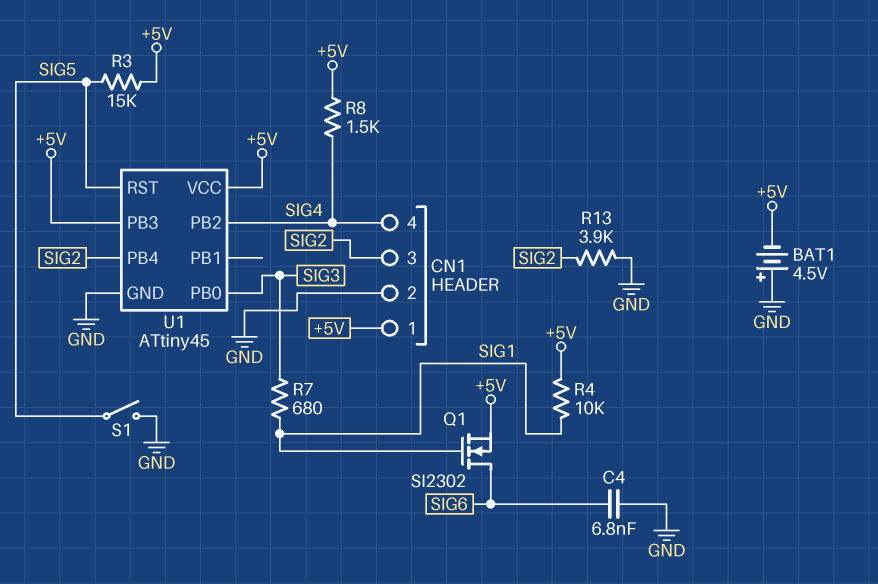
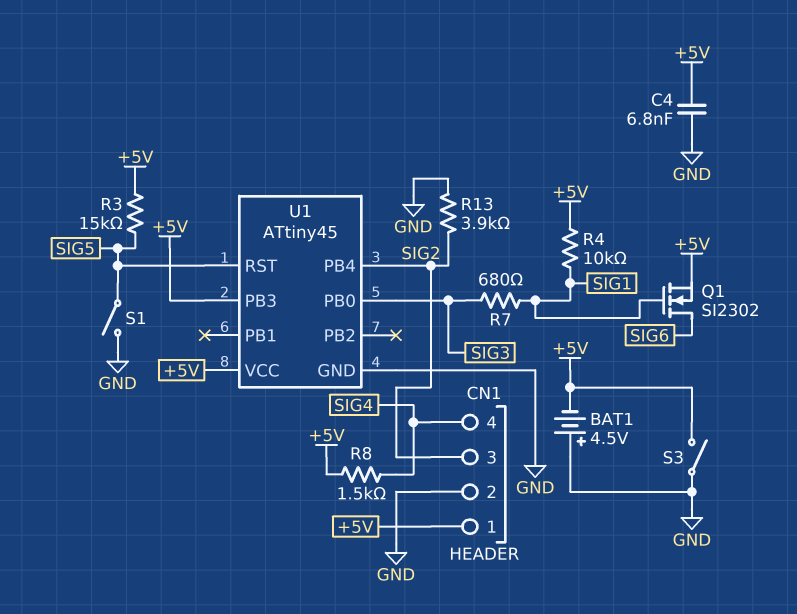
C4: 6.8nF (GND, SIG6) -> 6.8nF (+5V, GND)
S3: none -> switch (+5V, GND)
U1 pin PB2: SIG4 -> none

